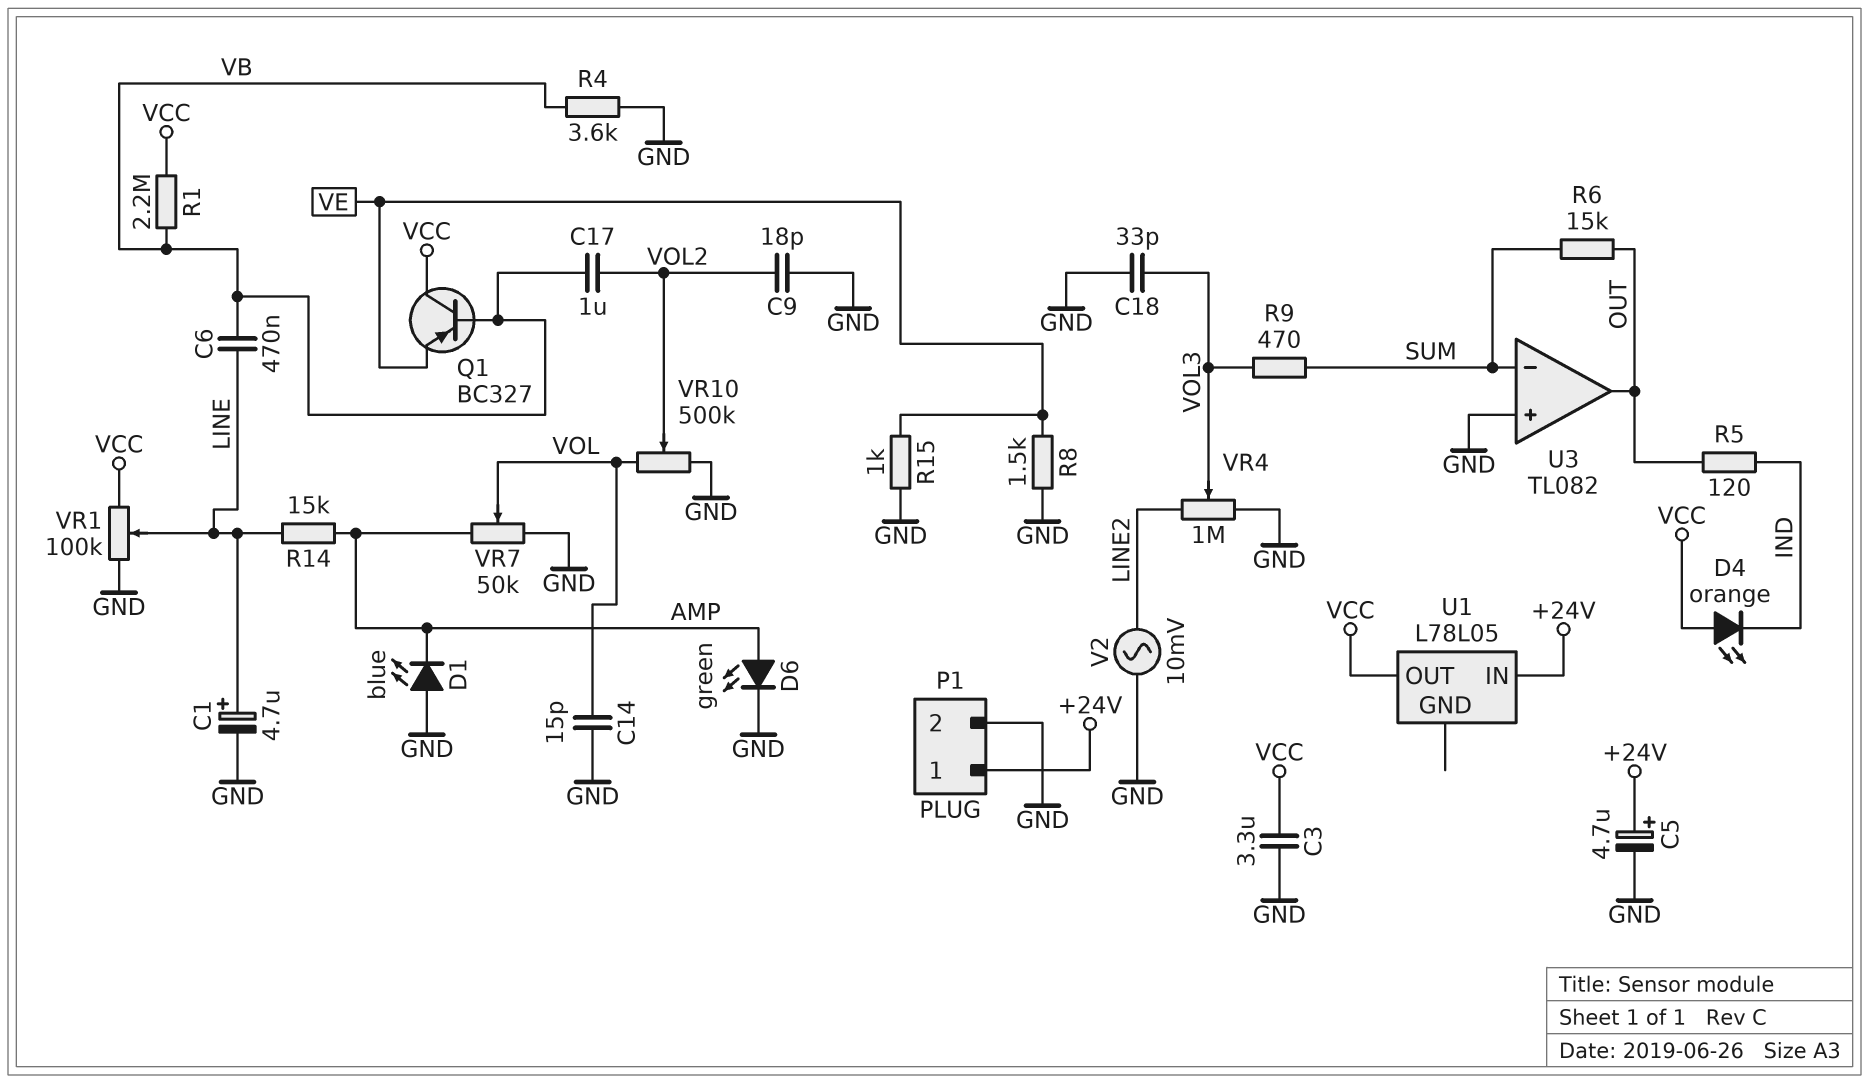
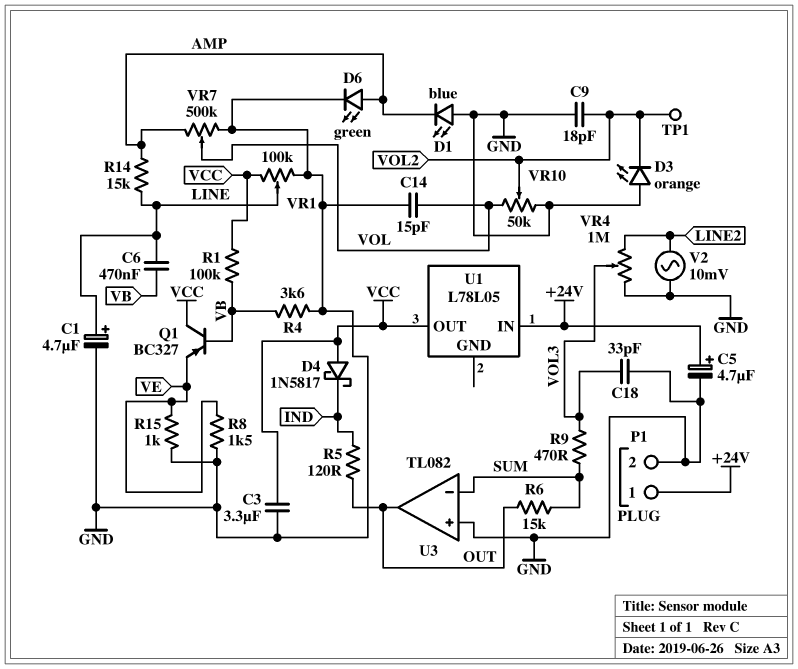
C17: 1uF (VB, VOL2) -> none
D3: none -> LED orange (A GND, K VOL2)
D4: LED orange (A VCC, K IND) -> schottky 1N5817 (A VCC, K IND)
R1: 2.2M (VB, VCC) -> 100k (VB, VCC)
TP1: none -> test point (VOL2)
VR7: 50k (AMP, GND, wiper VOL) -> 500k (AMP, GND, wiper VOL)
VR10: 500k (GND, VOL, wiper VOL2) -> 50k (GND, VOL, wiper VOL2)

